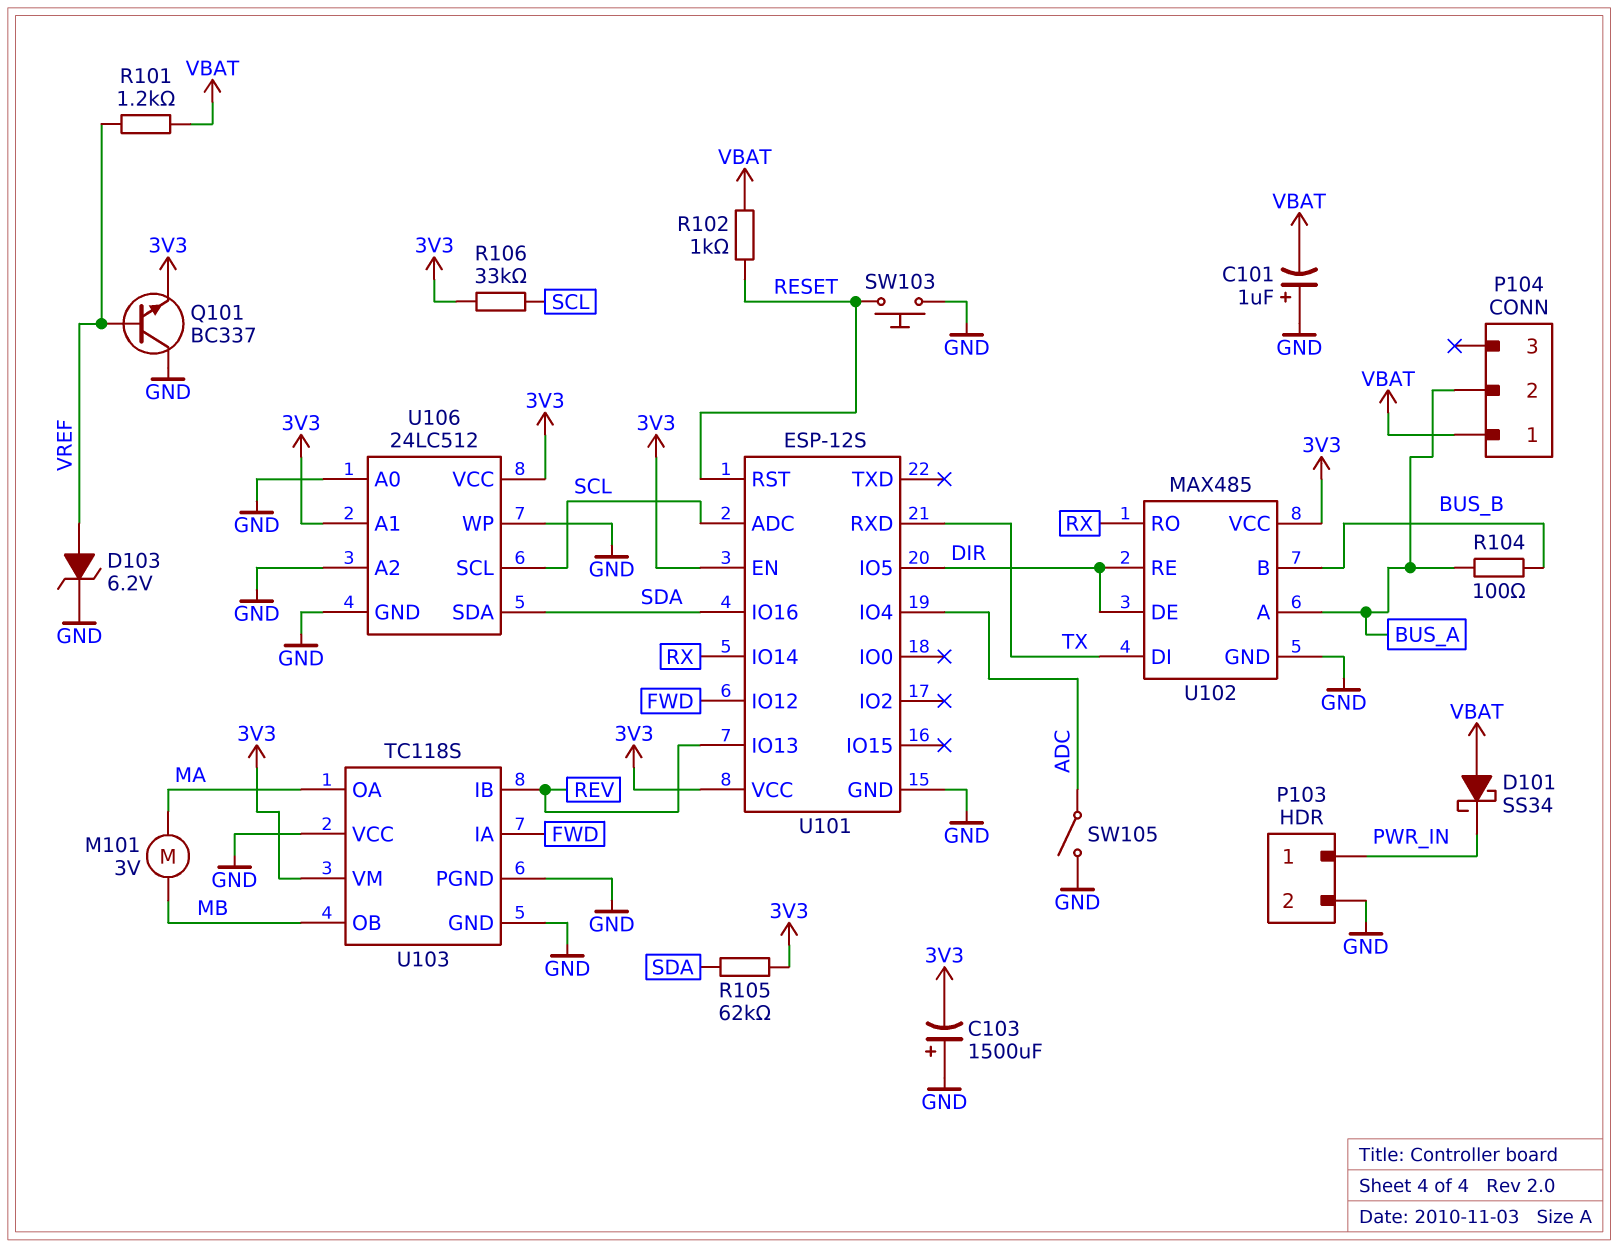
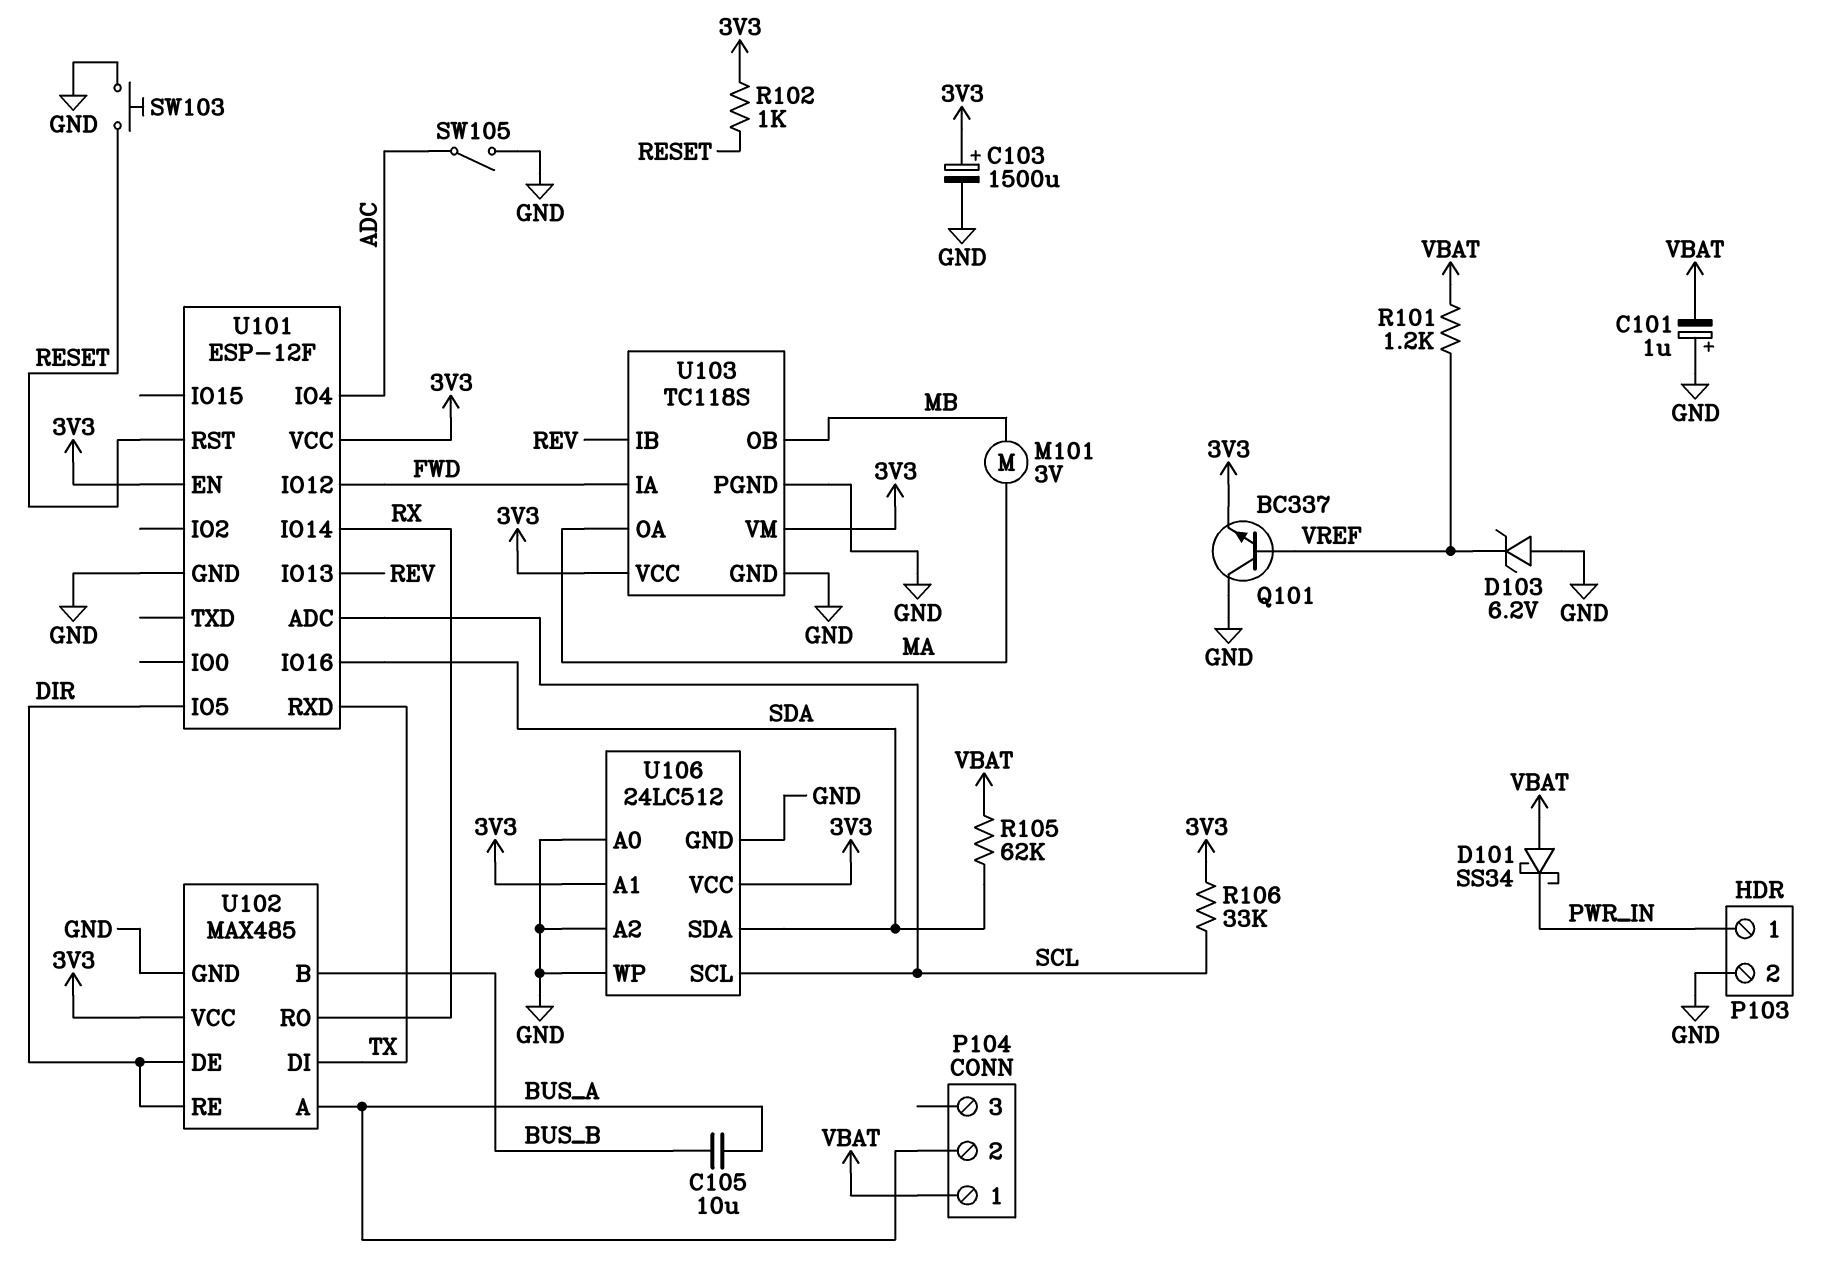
C103: 1500uF (plus GND, minus 3V3) -> 1500uF (plus 3V3, minus GND)
C105: none -> 10uF (BUS_A, BUS_B)
D103: zener 6.2V (A VREF, K GND) -> zener 6.2V (A GND, K VREF)
R102: 1k (RESET, VBAT) -> 1k (3V3, RESET)
R104: 100 (BUS_A, BUS_B) -> none
R105: 62k (3V3, SDA) -> 62k (SDA, VBAT)
U101: ESP-12S -> ESP-12F
U103 pin VCC: GND -> 3V3

